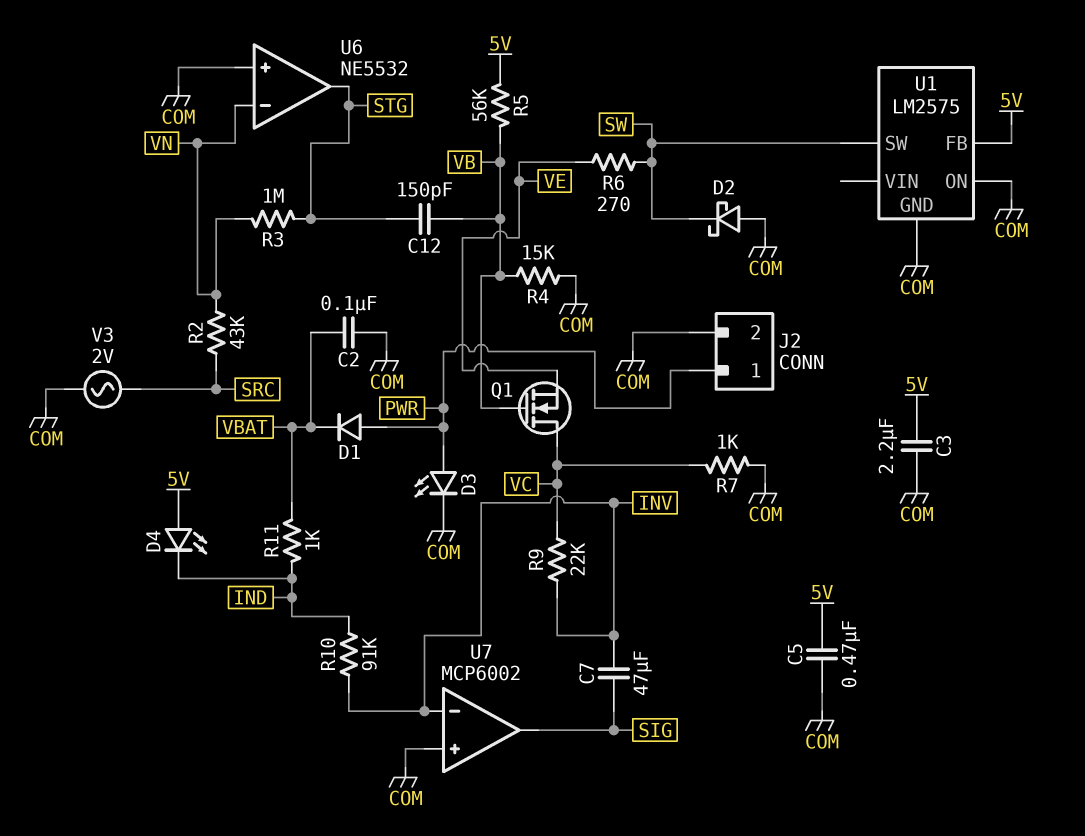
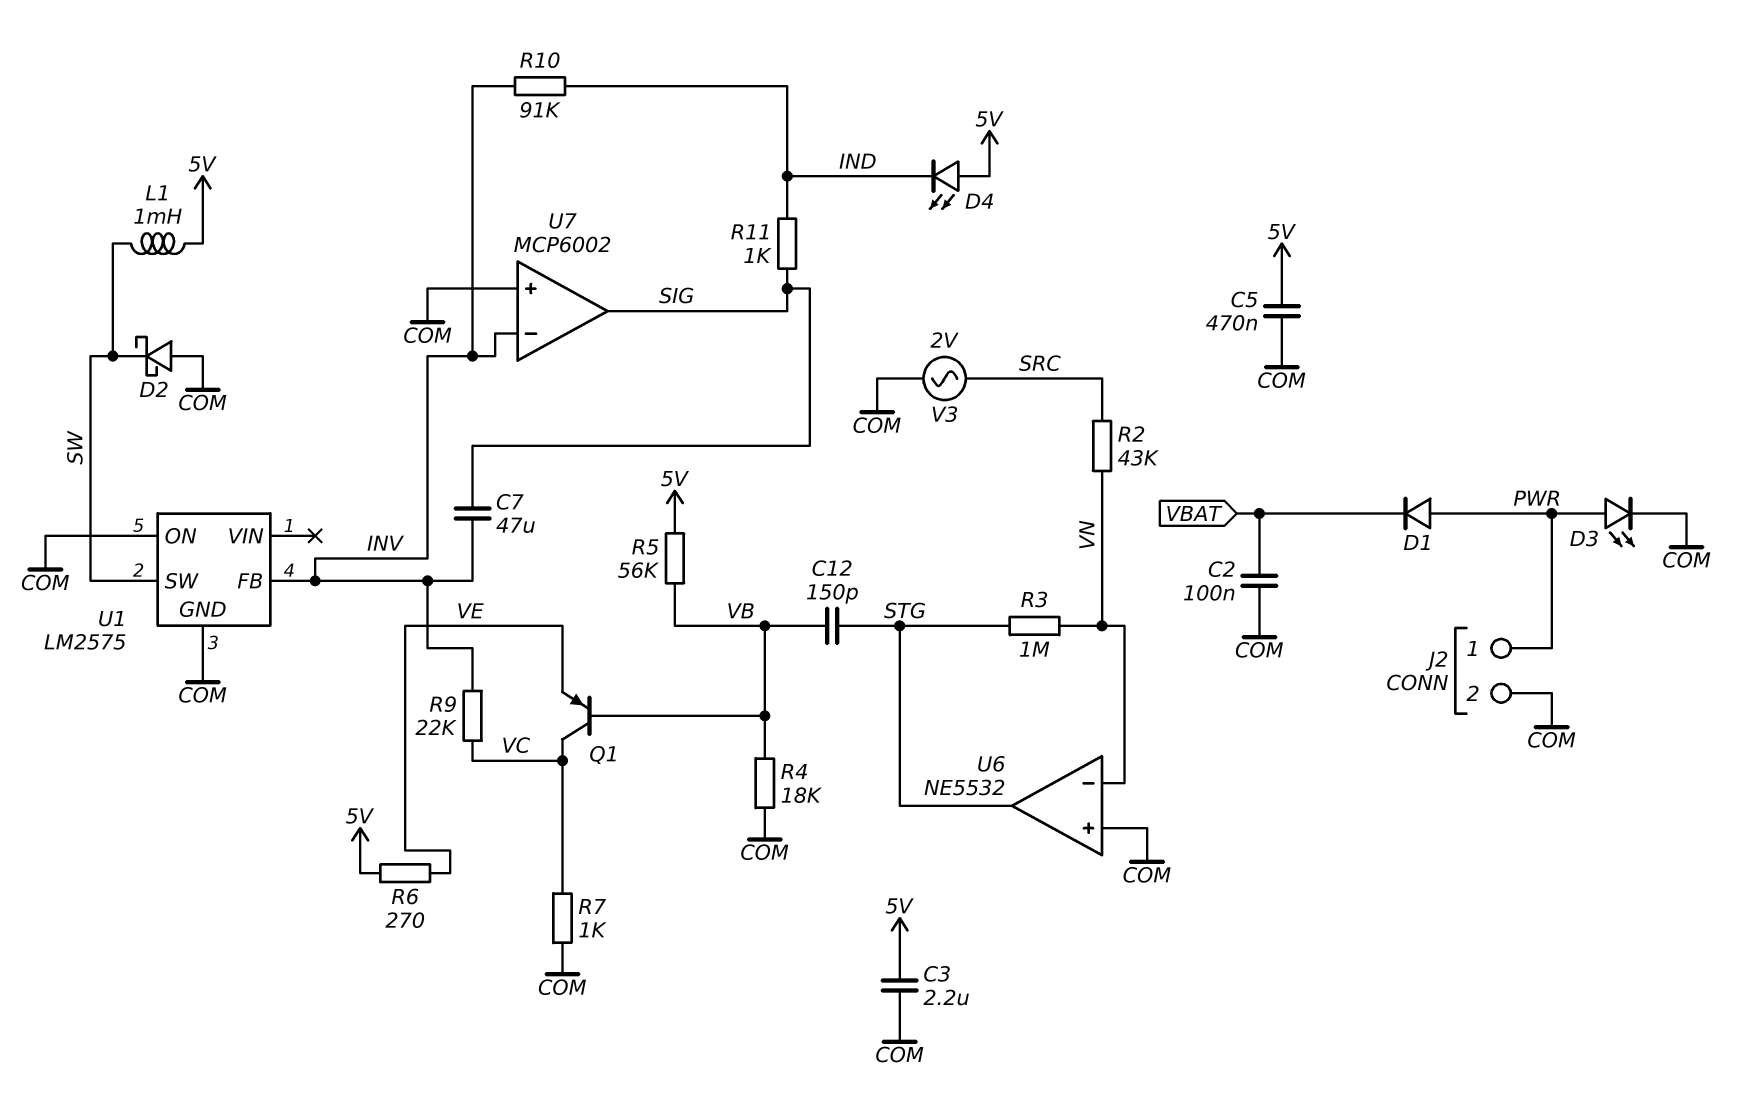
L1: none -> 1mH (5V, SW)
Q1: NMOS (G VB, D VC, S VE) -> PNP (B VB, C VC, E VE)
R4: 15k (COM, VB) -> 18k (COM, VB)
R6: 270 (SW, VE) -> 270 (5V, VE)
R11: 1k (IND, VBAT) -> 1k (IND, SIG)
U1 pin FB: 5V -> INV

